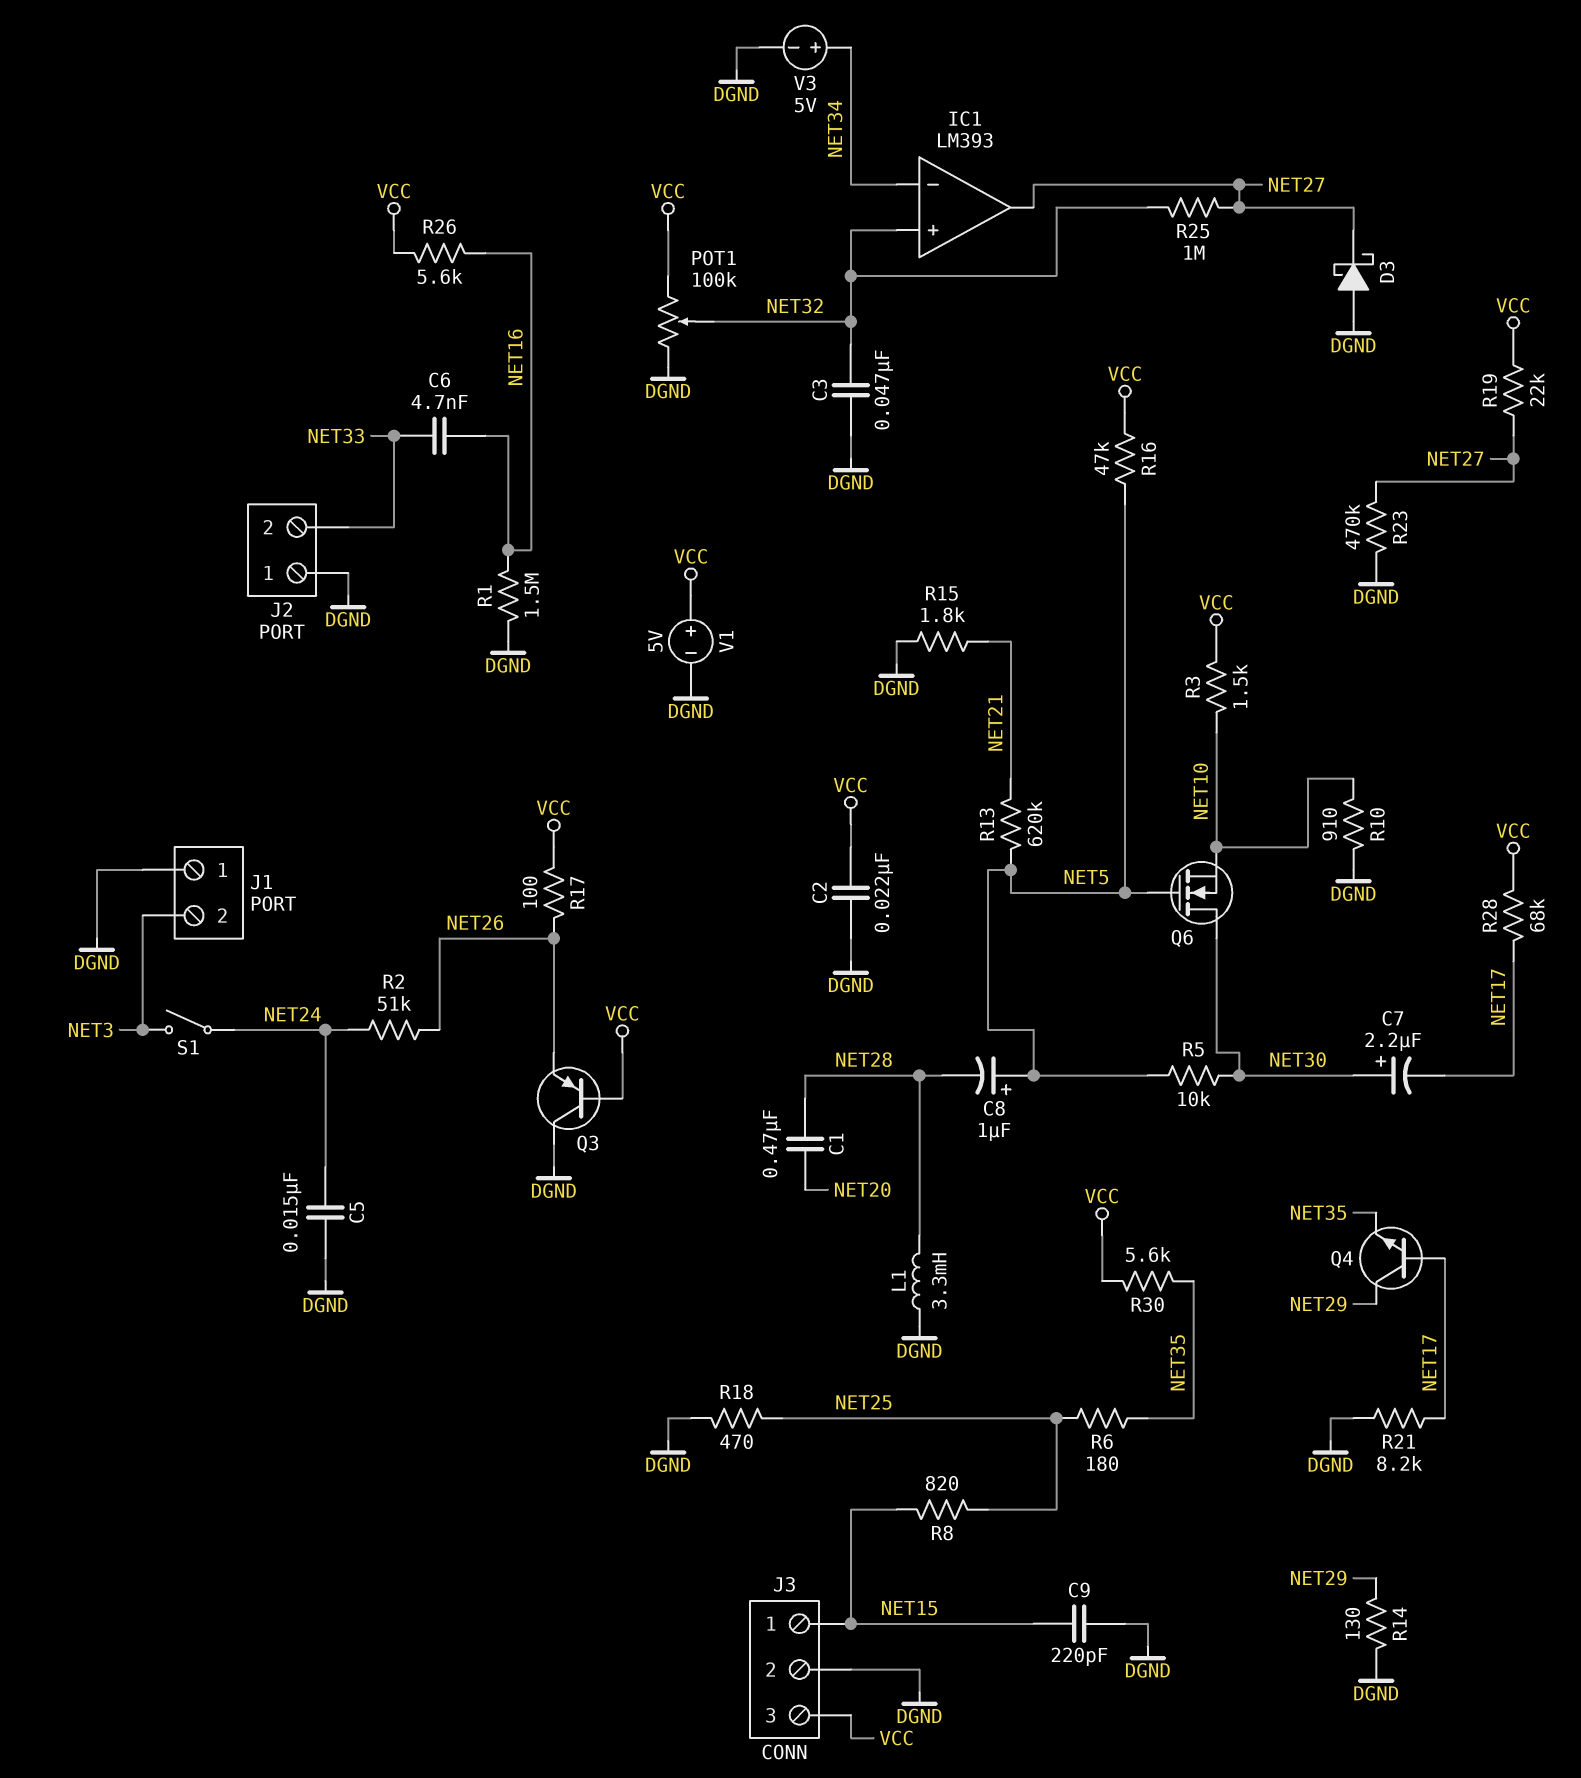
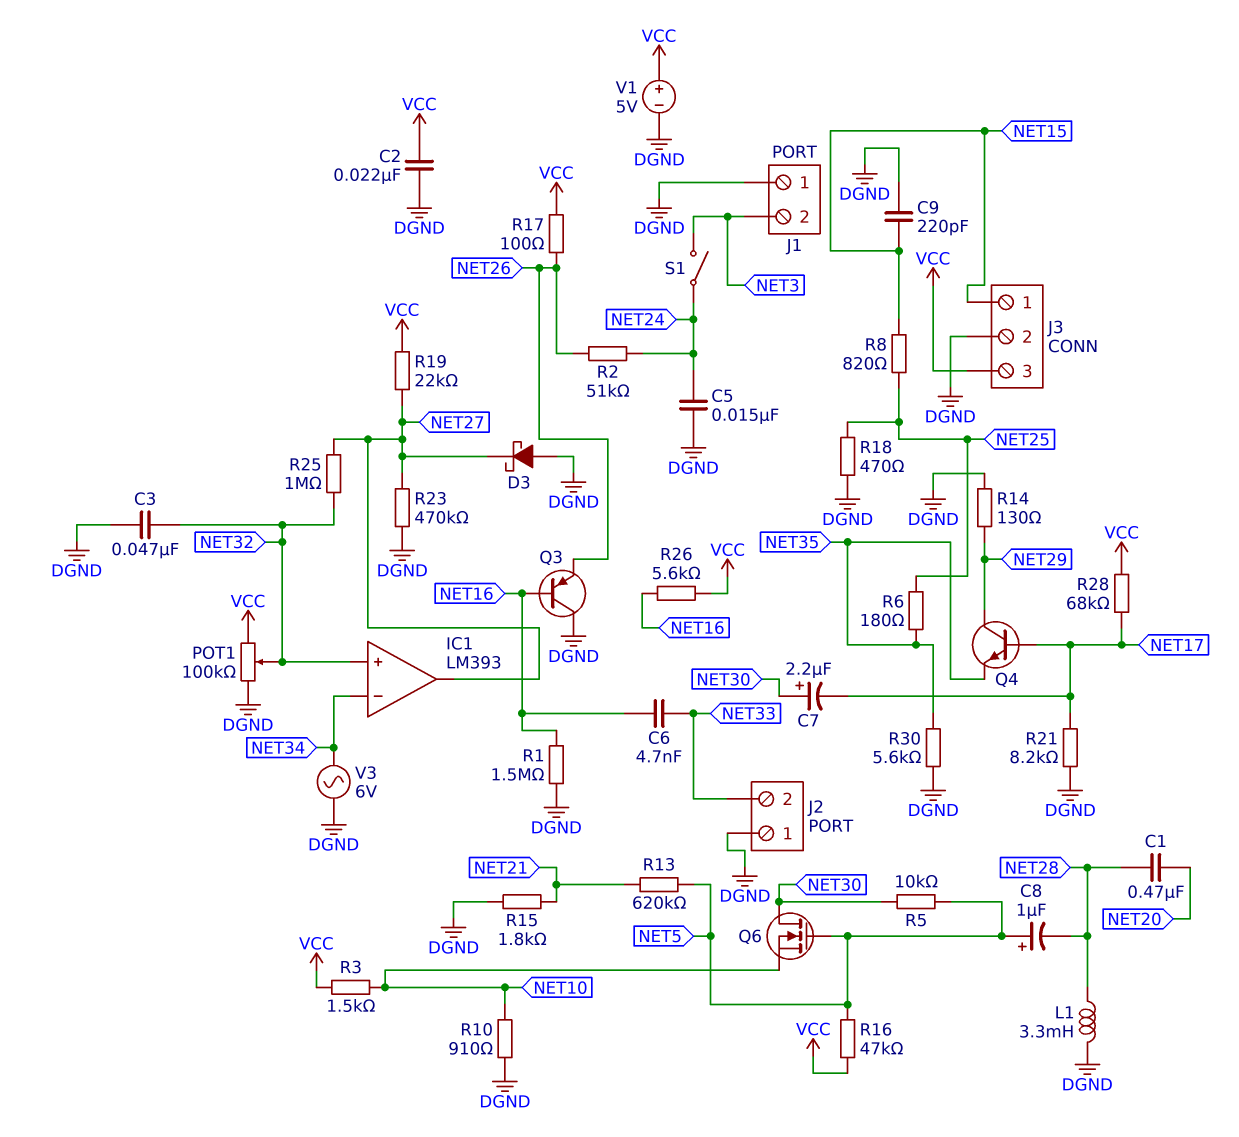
Q3: PNP (B VCC, C DGND, E NET26) -> PNP (B NET16, C DGND, E NET26)
R30: 5.6k (NET35, VCC) -> 5.6k (DGND, NET35)
V3: 5V (plus NET34, minus DGND) -> AC 6V (DGND, NET34)

